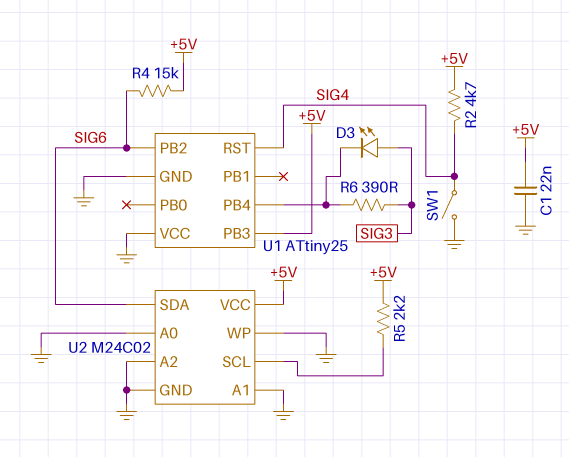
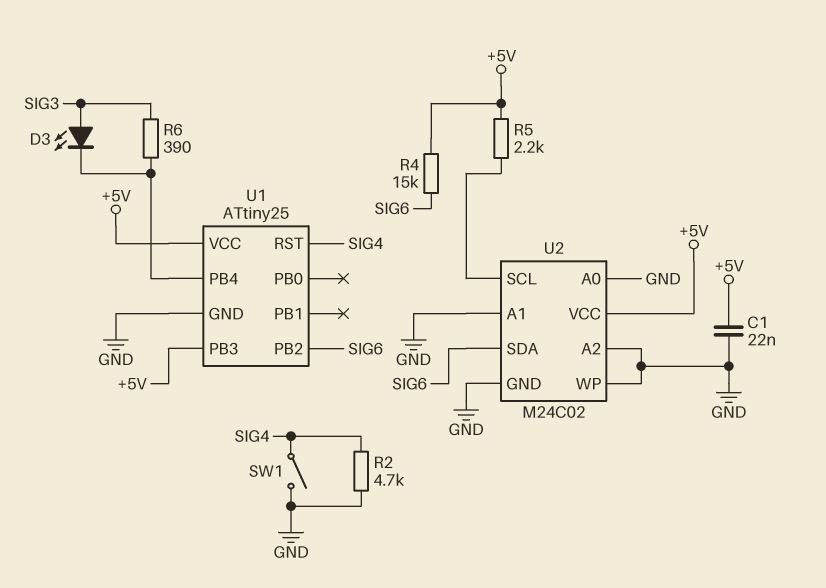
R2: 4.7k (+5V, SIG4) -> 4.7k (GND, SIG4)
U1 pin VCC: GND -> +5V

